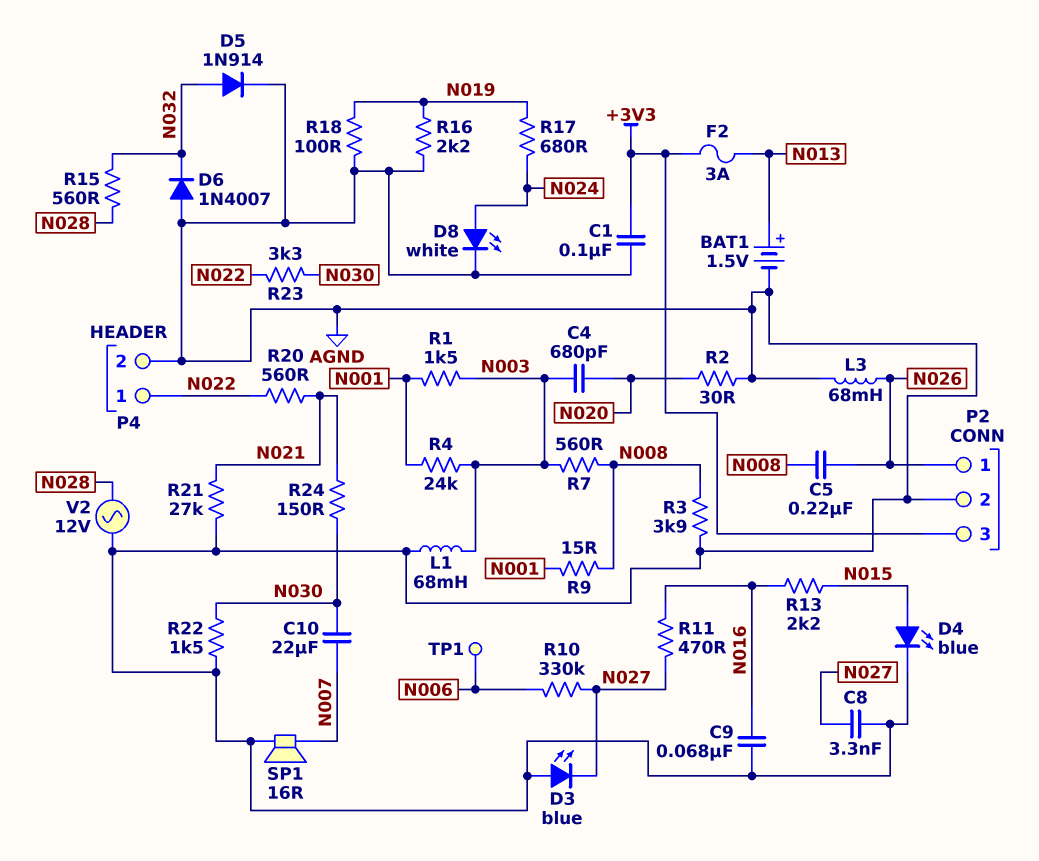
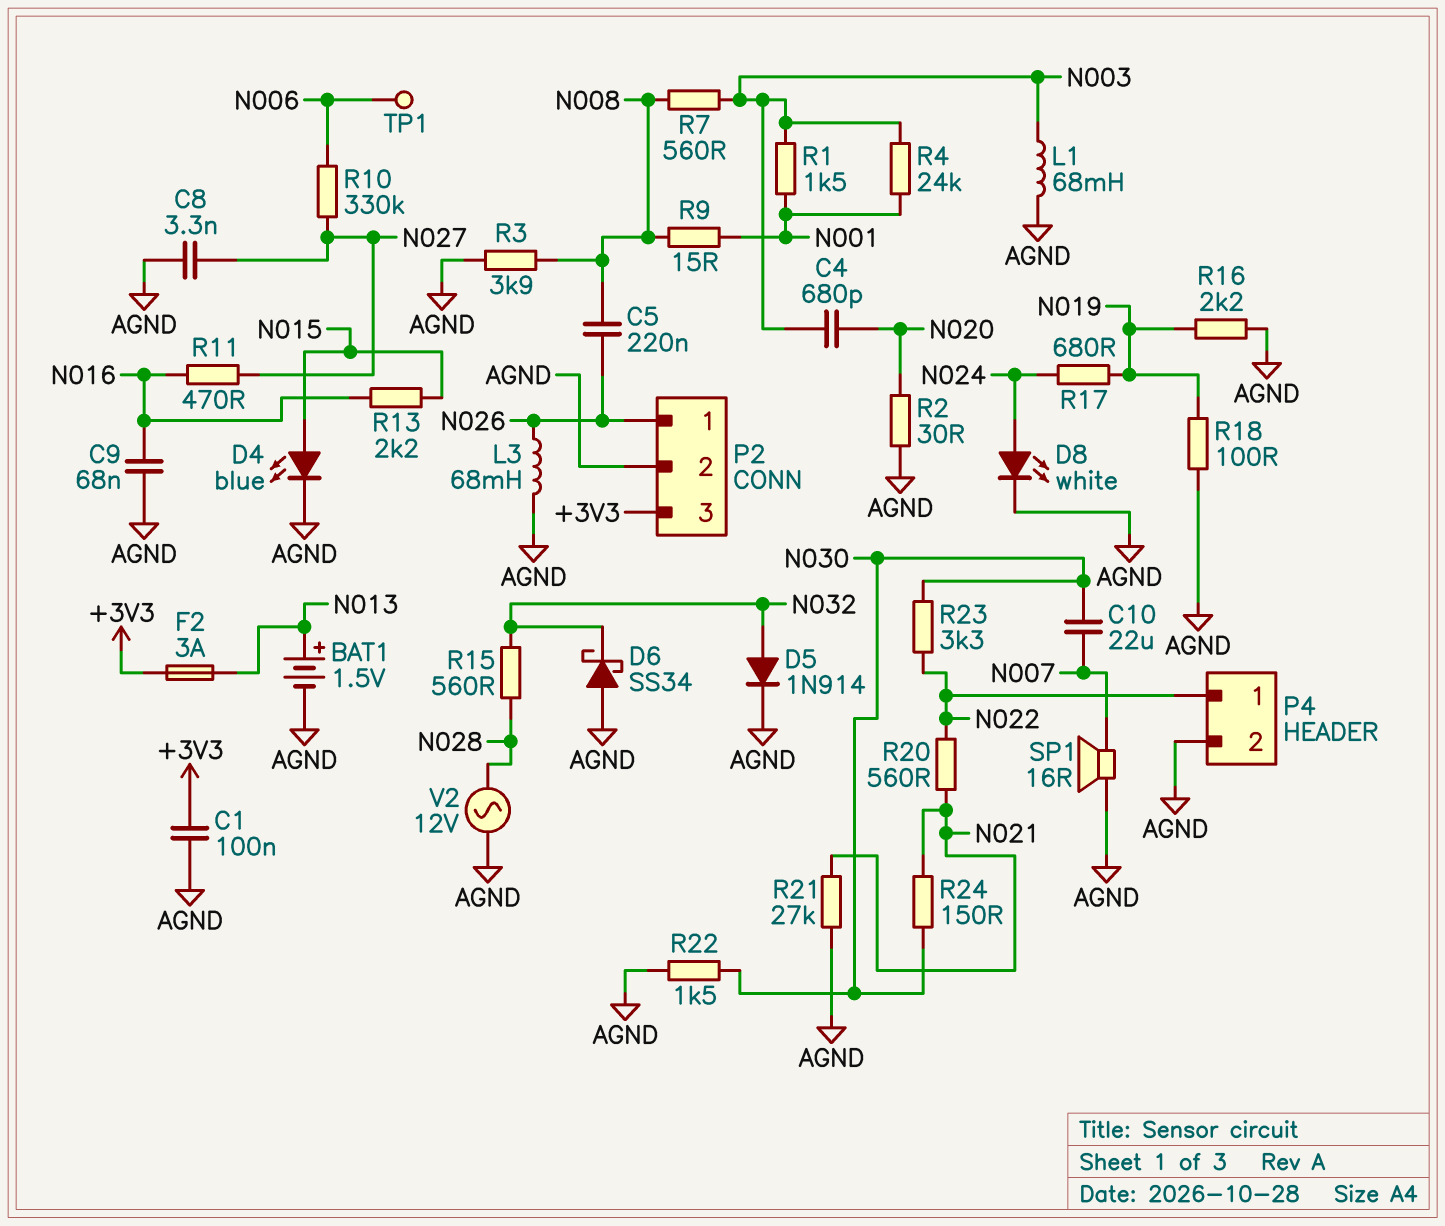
D3: LED blue (A AGND, K N027) -> none
D6: diode 1N4007 (A AGND, K N032) -> schottky SS34 (A AGND, K N032)

